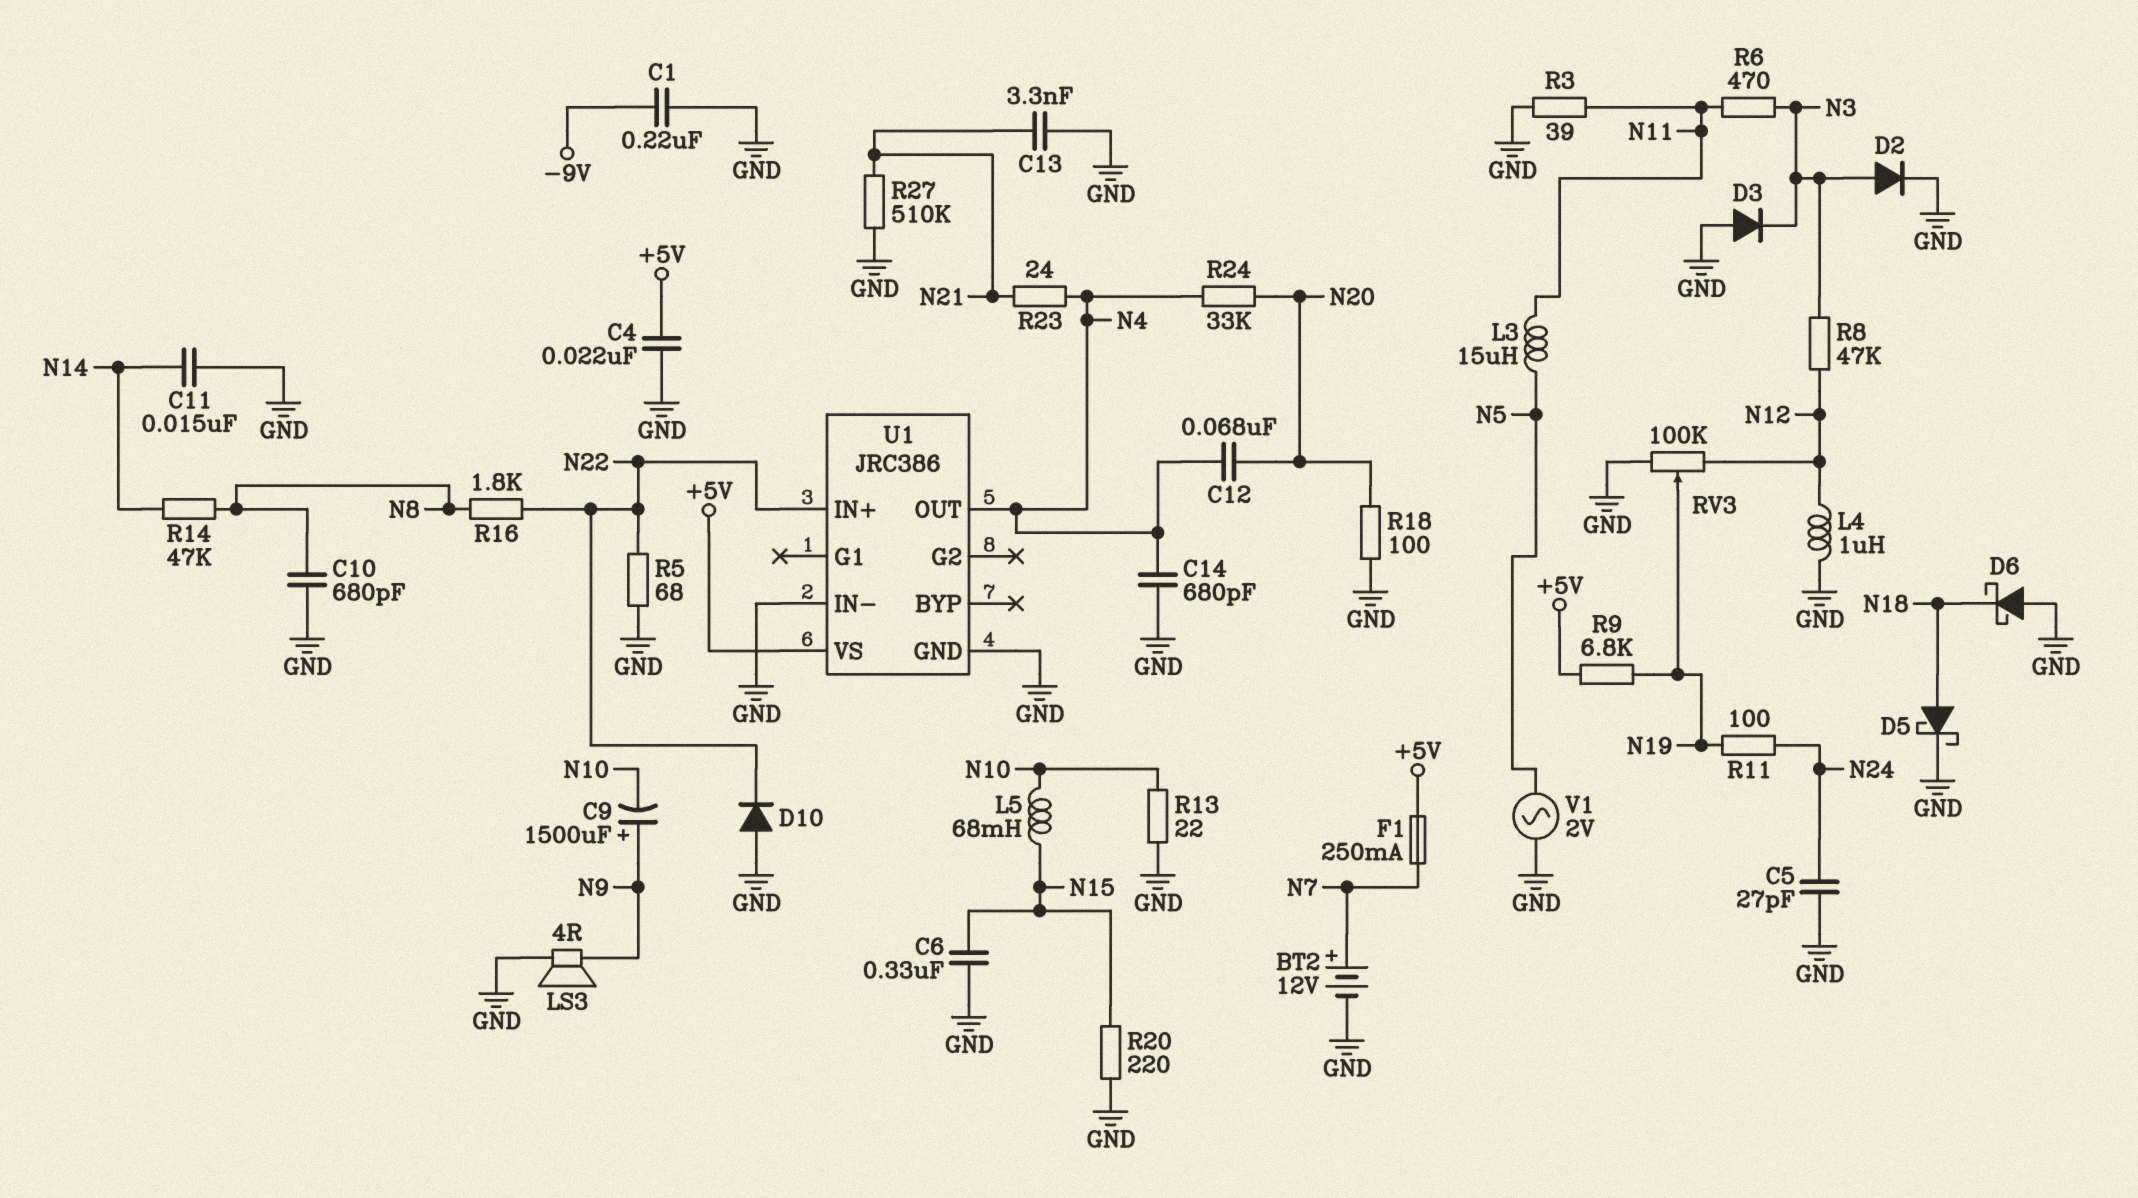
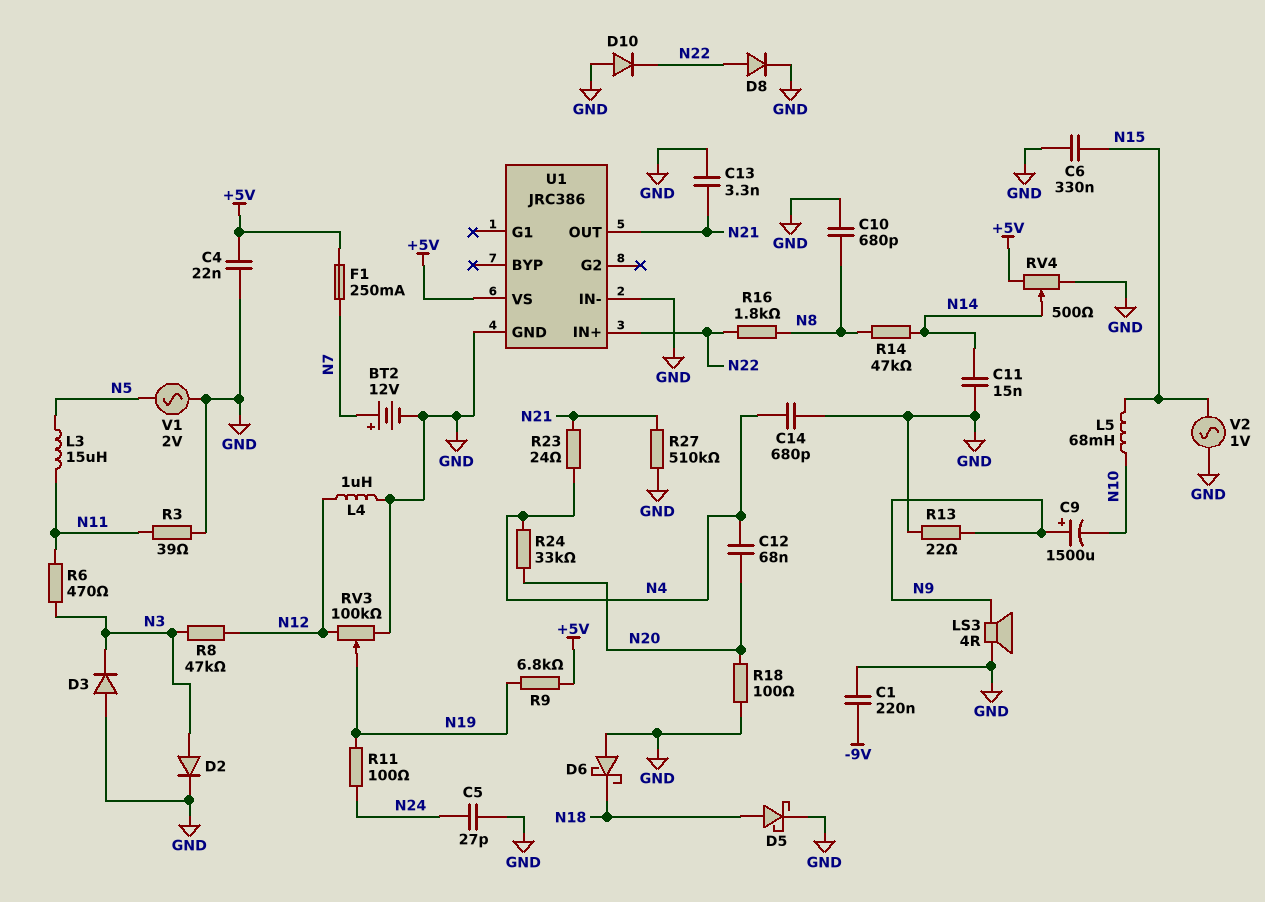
D8: none -> diode (A N22, K GND)
R5: 68 (GND, N22) -> none
R13: 22 (GND, N10) -> 22 (GND, N9)
R20: 220 (GND, N15) -> none
RV4: none -> 500 (+5V, GND, wiper N14)
U1 pin OUT: N4 -> N21
V2: none -> AC 1V (GND, N15)

